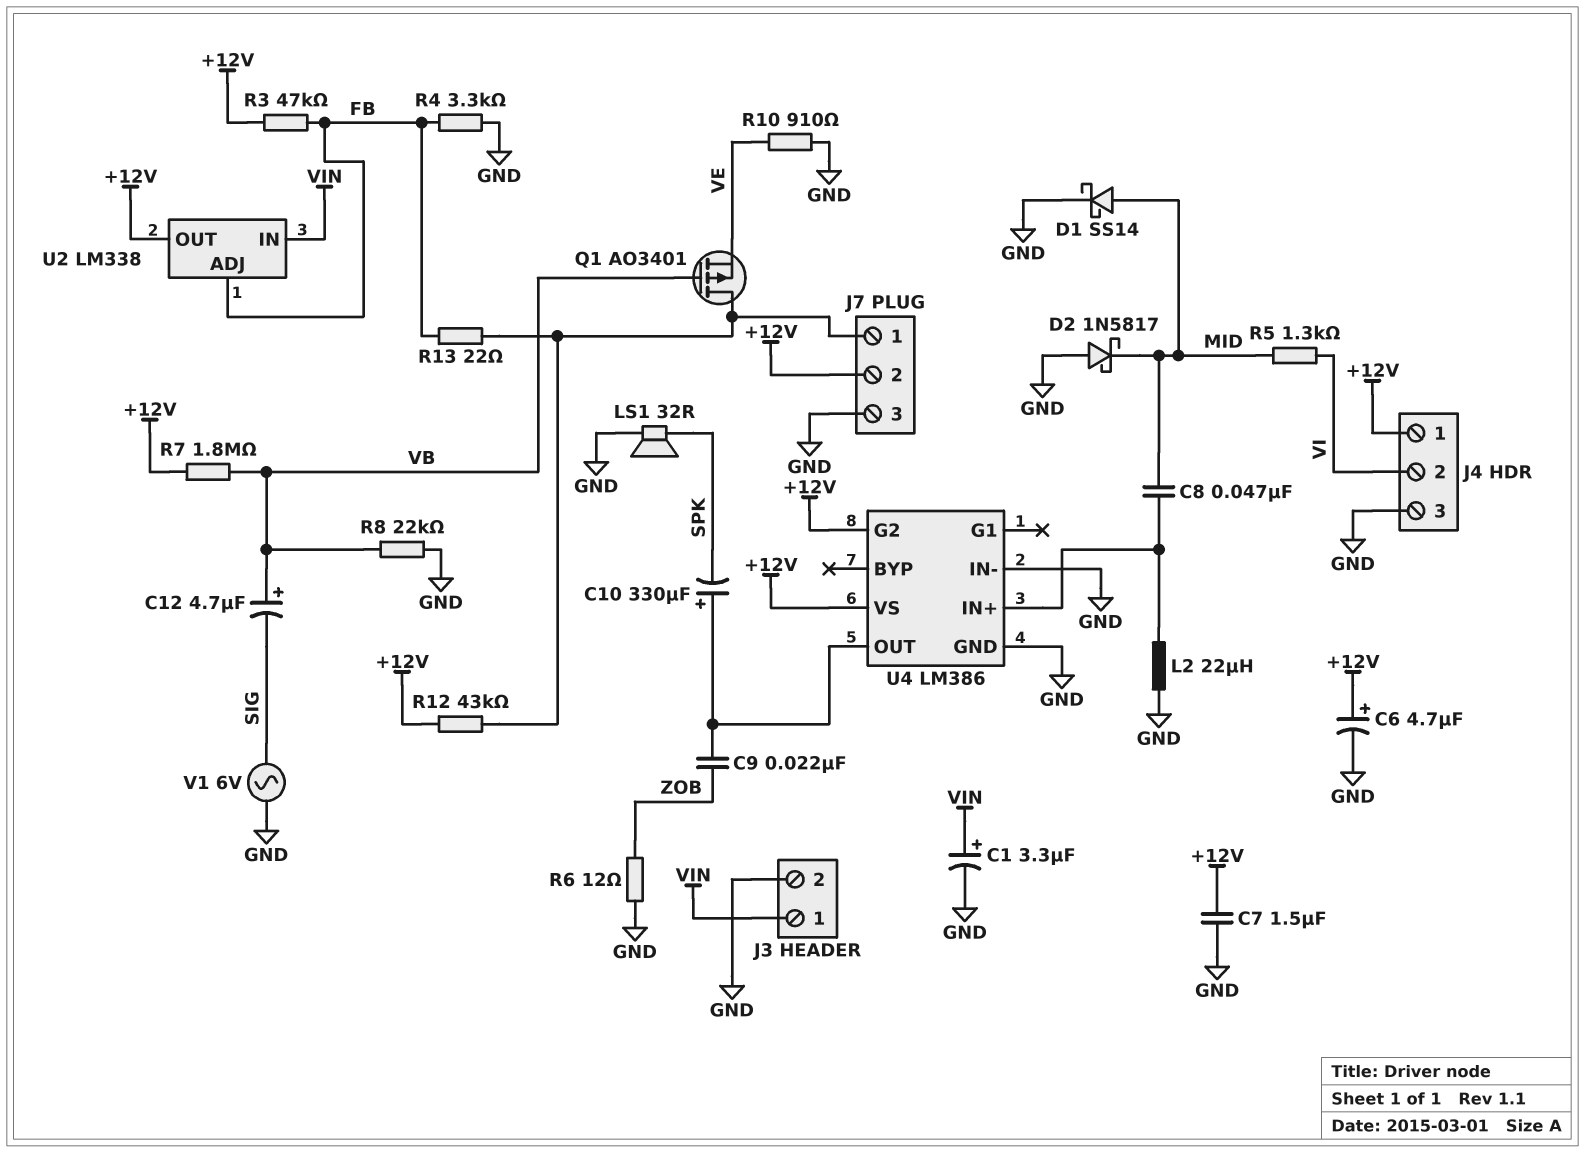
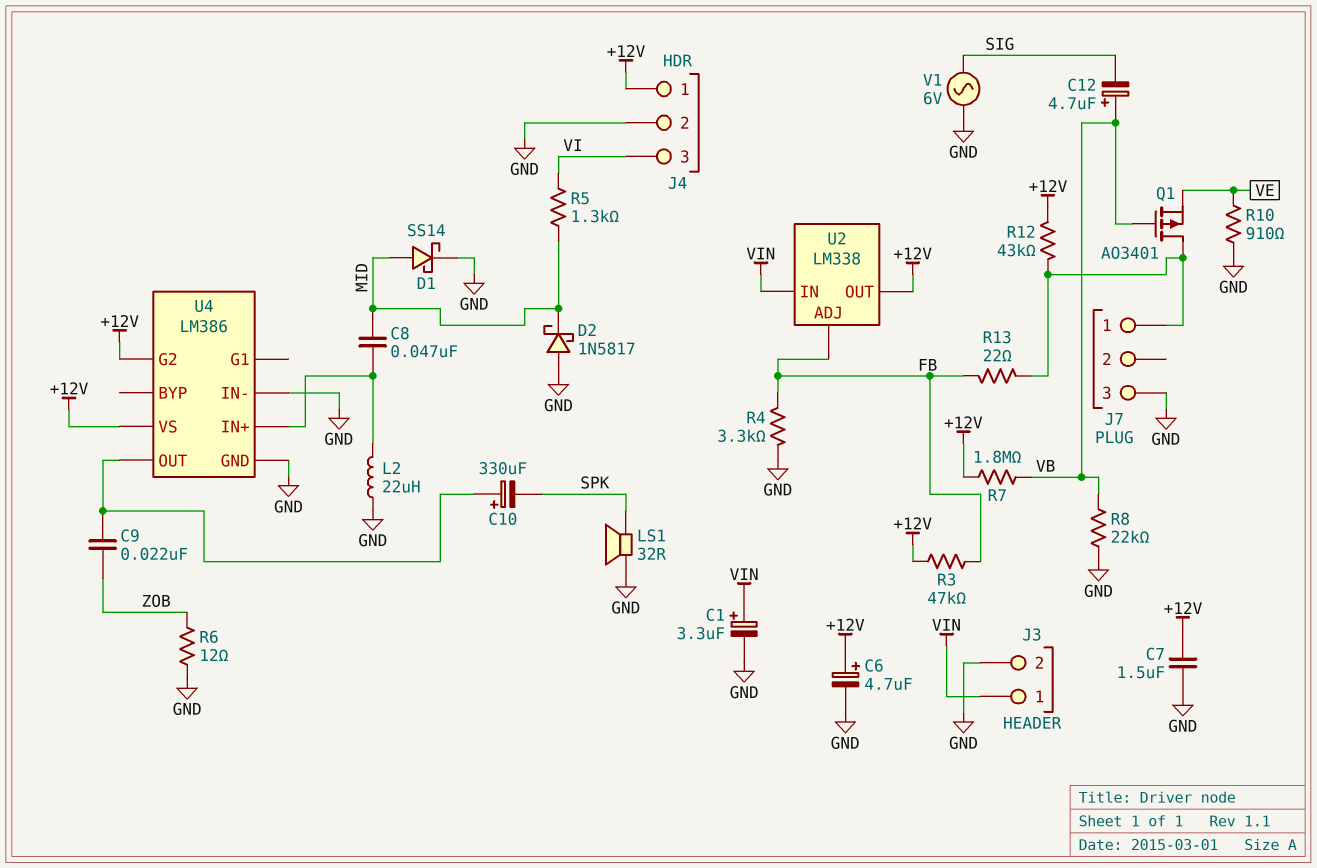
J4 pin 2: VI -> GND
J4 pin 3: GND -> VI
J7 pin 2: +12V -> none

